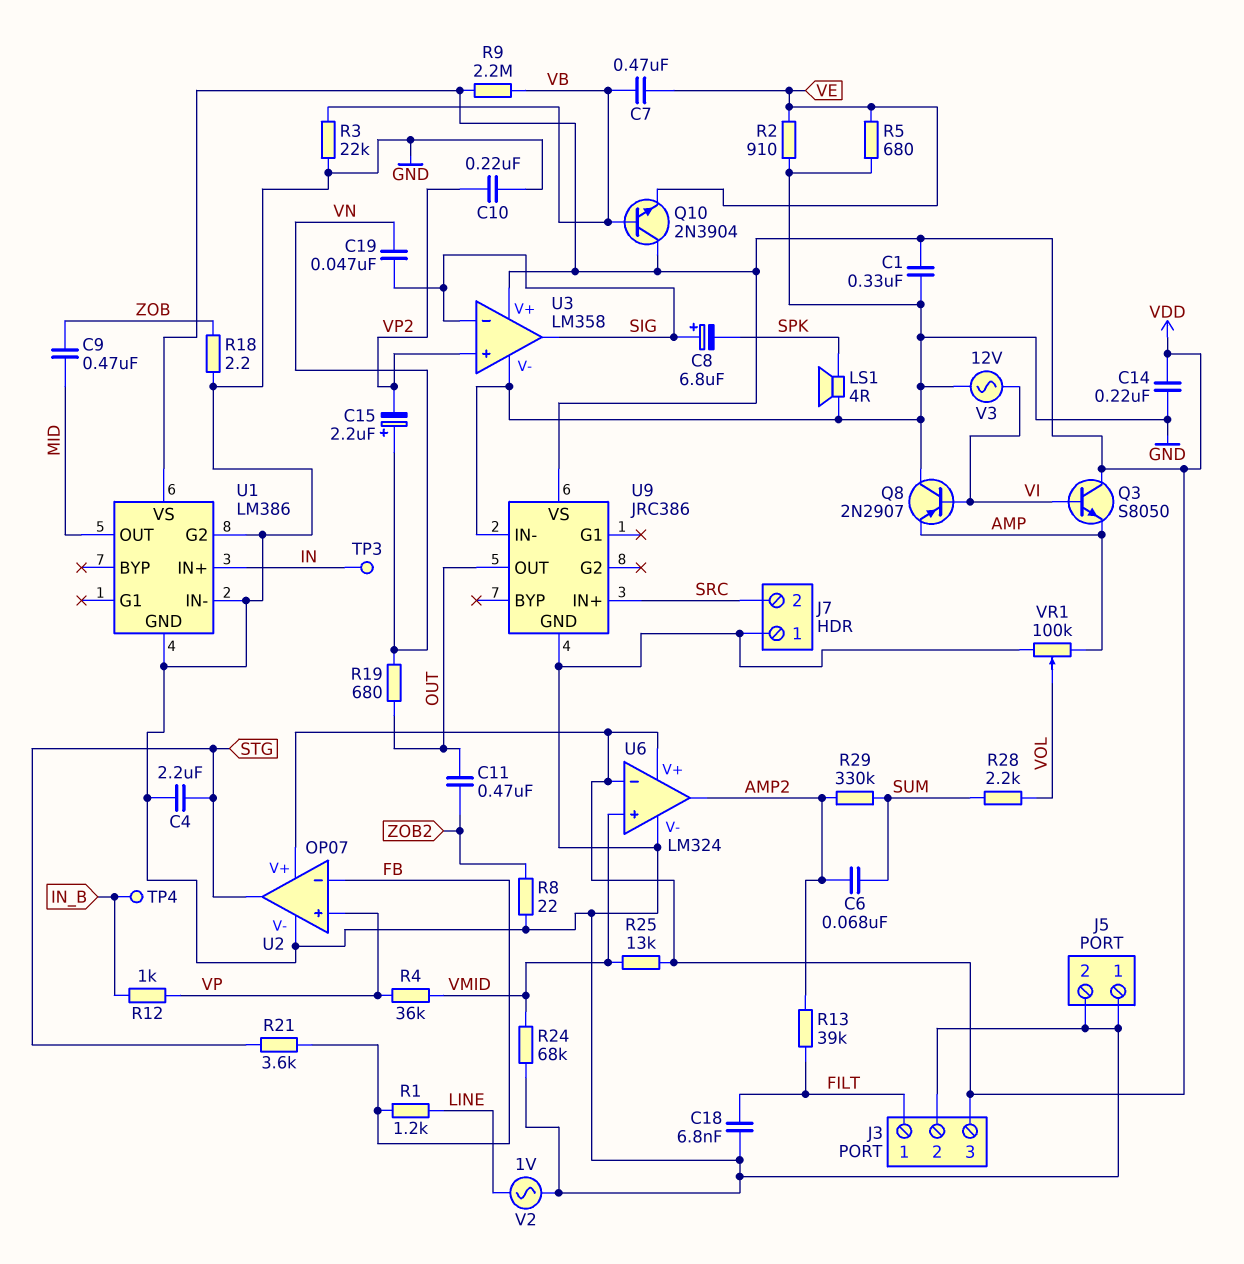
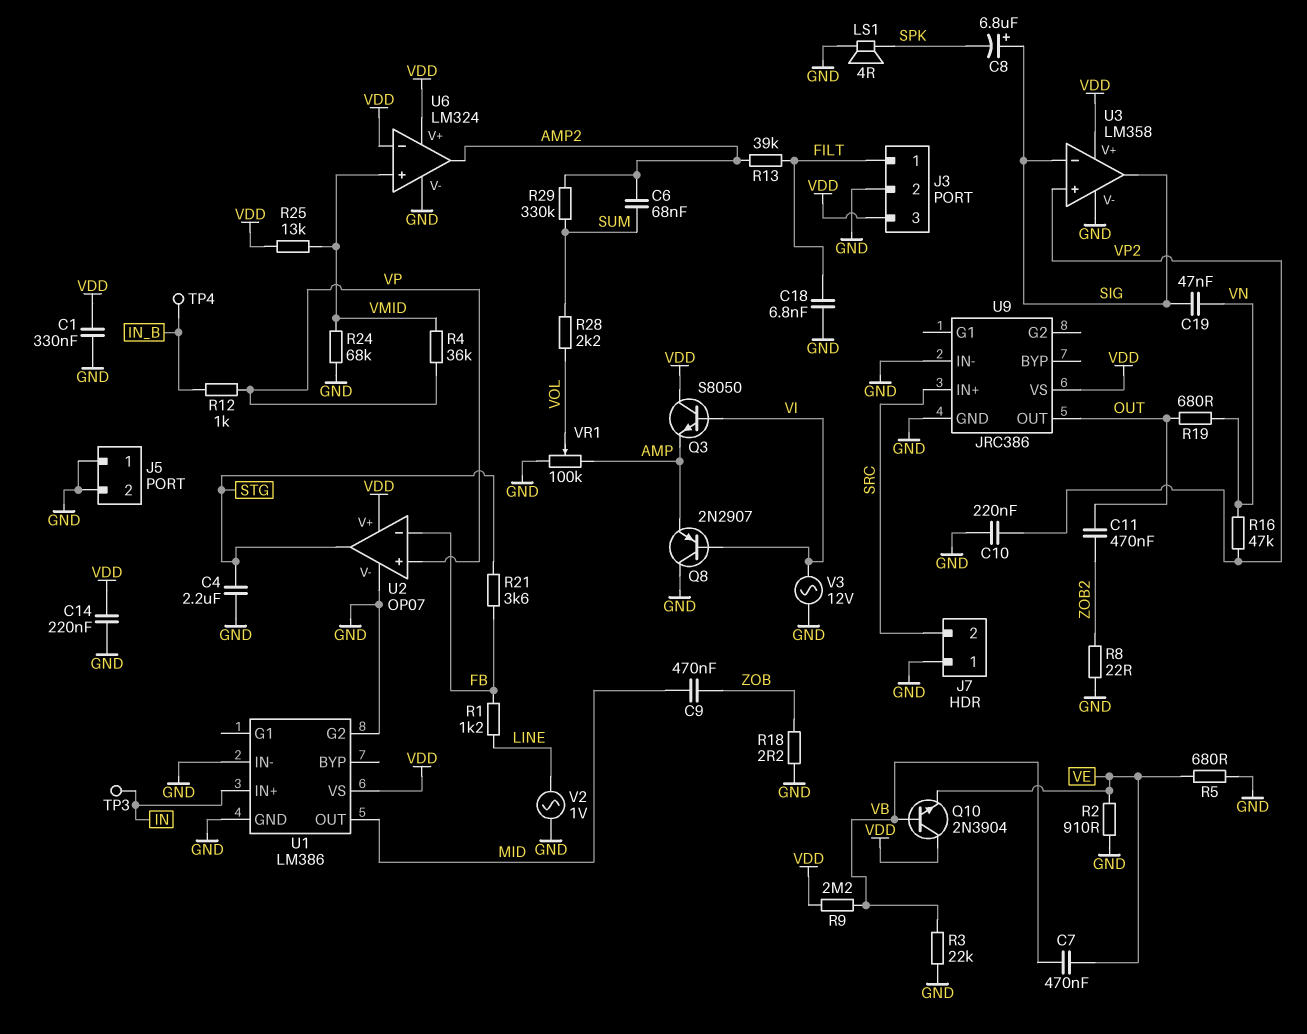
C15: 2.2uF (plus VN, minus VP2) -> none
R16: none -> 47k (VN, VP2)

